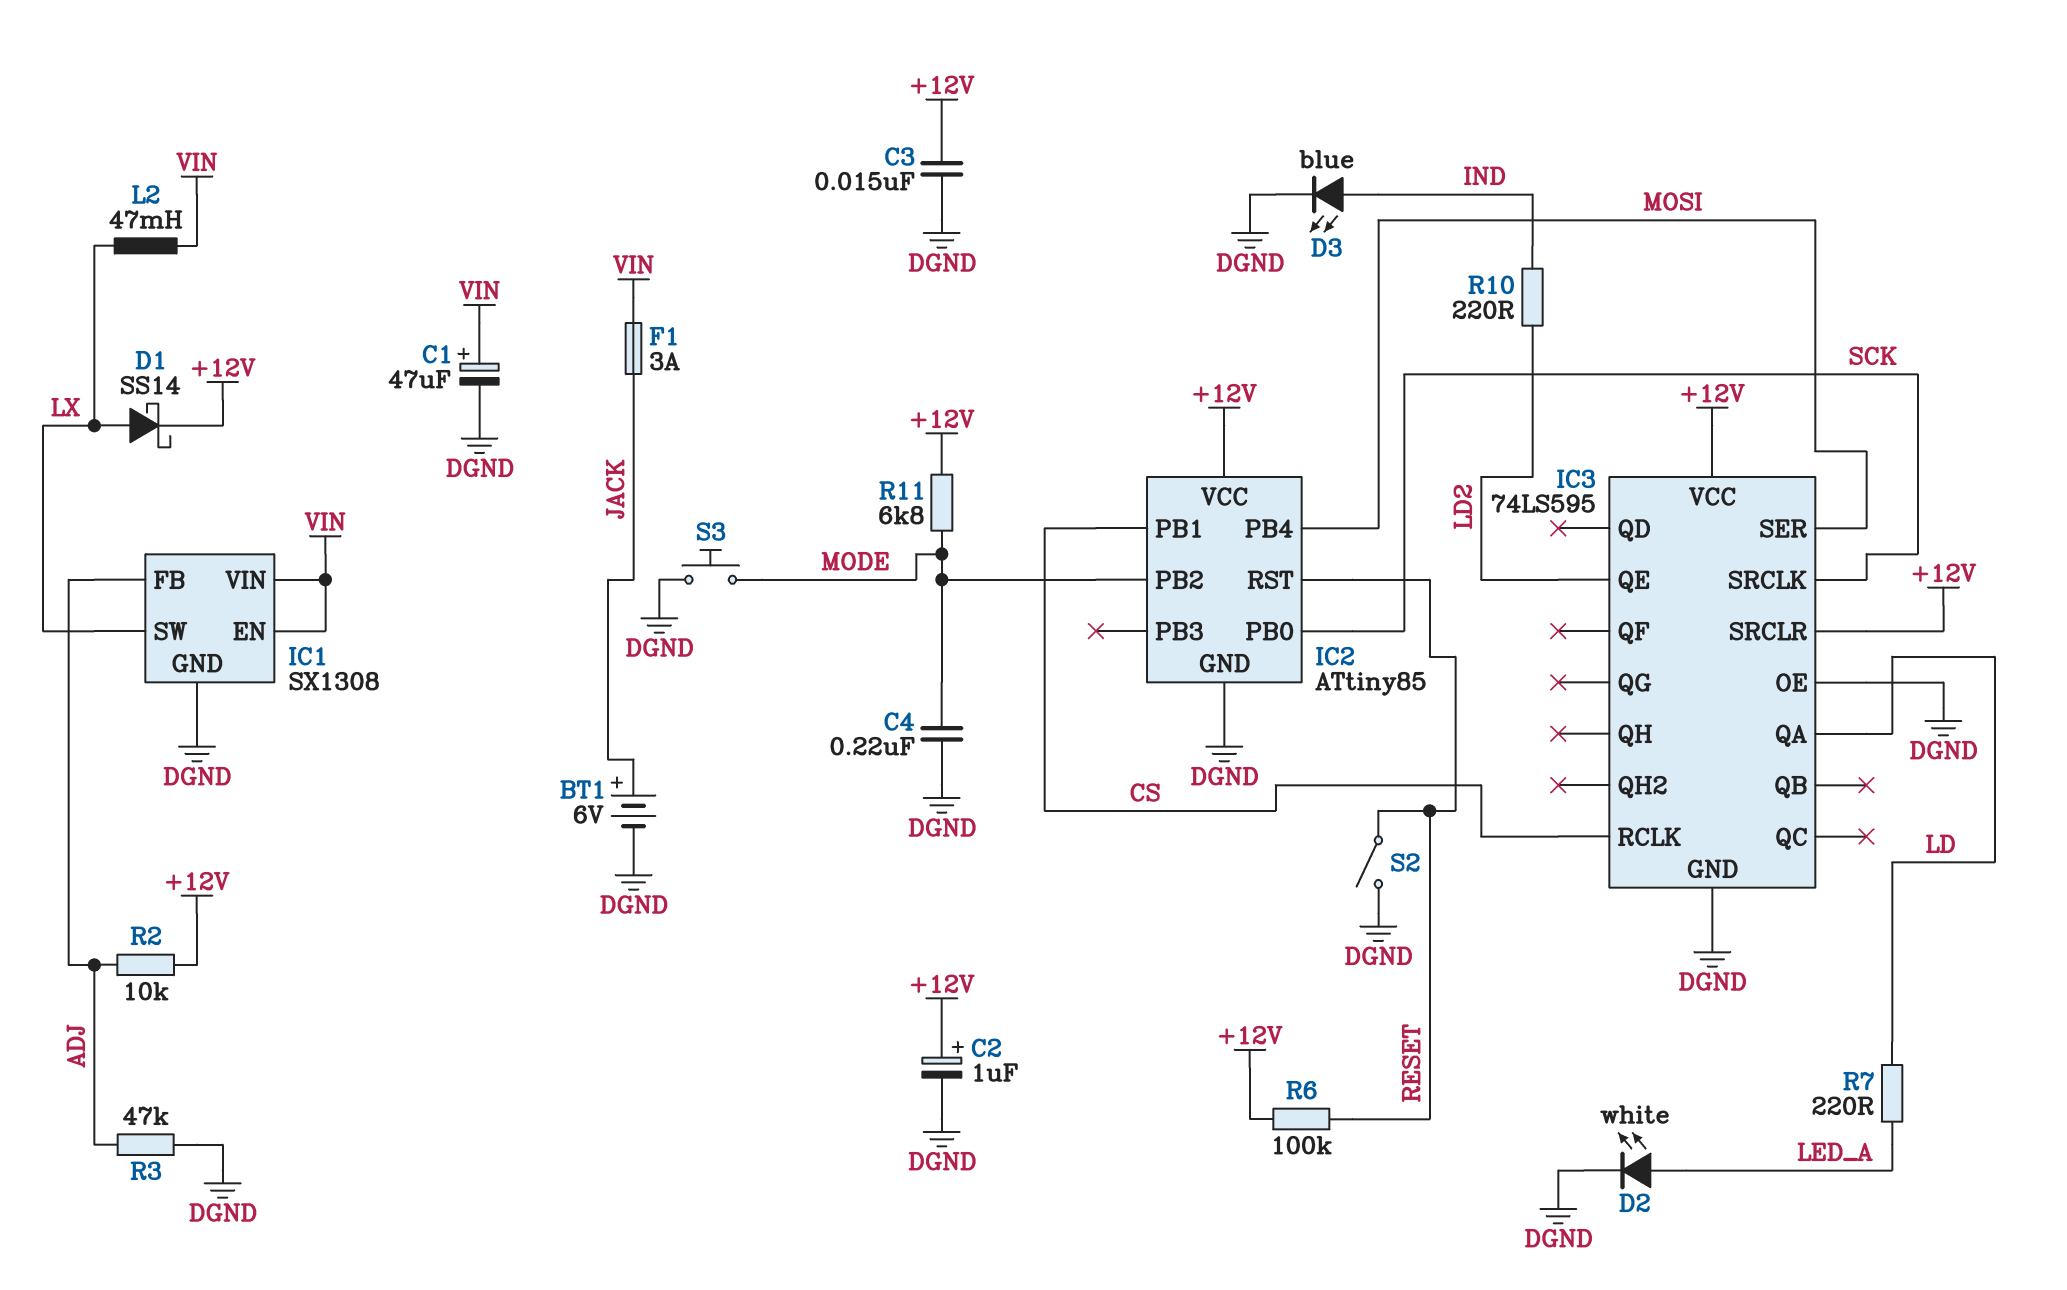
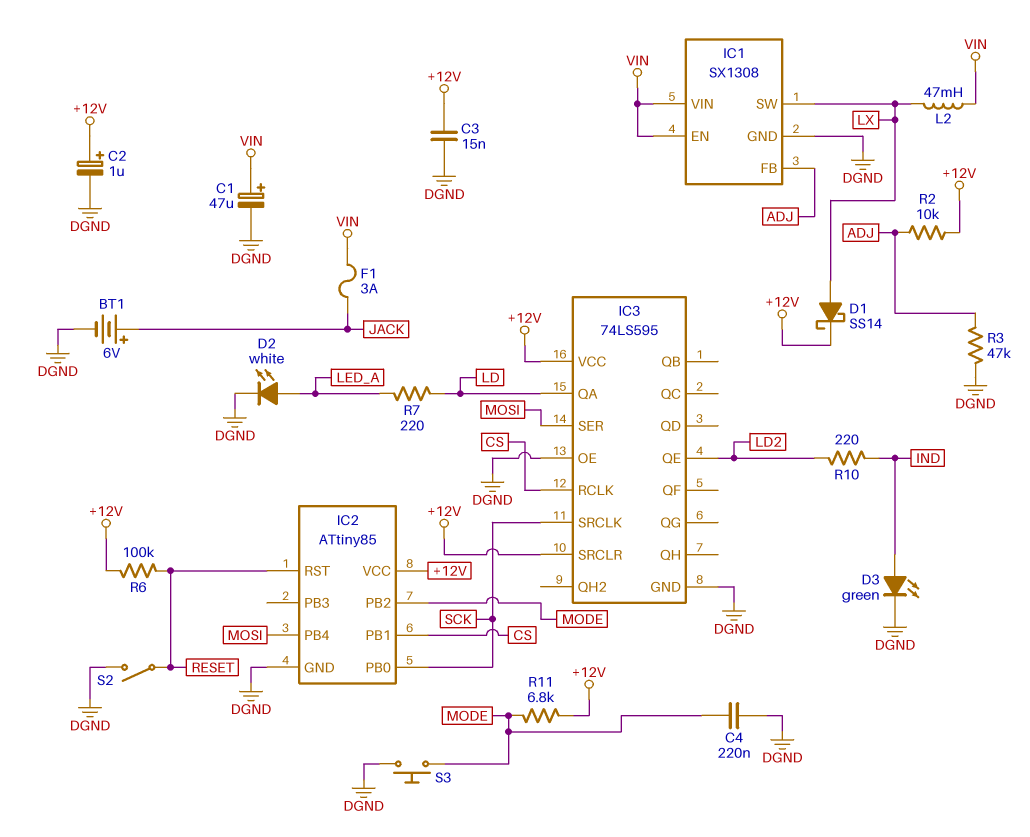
D3: LED blue (A IND, K DGND) -> LED green (A IND, K DGND)

